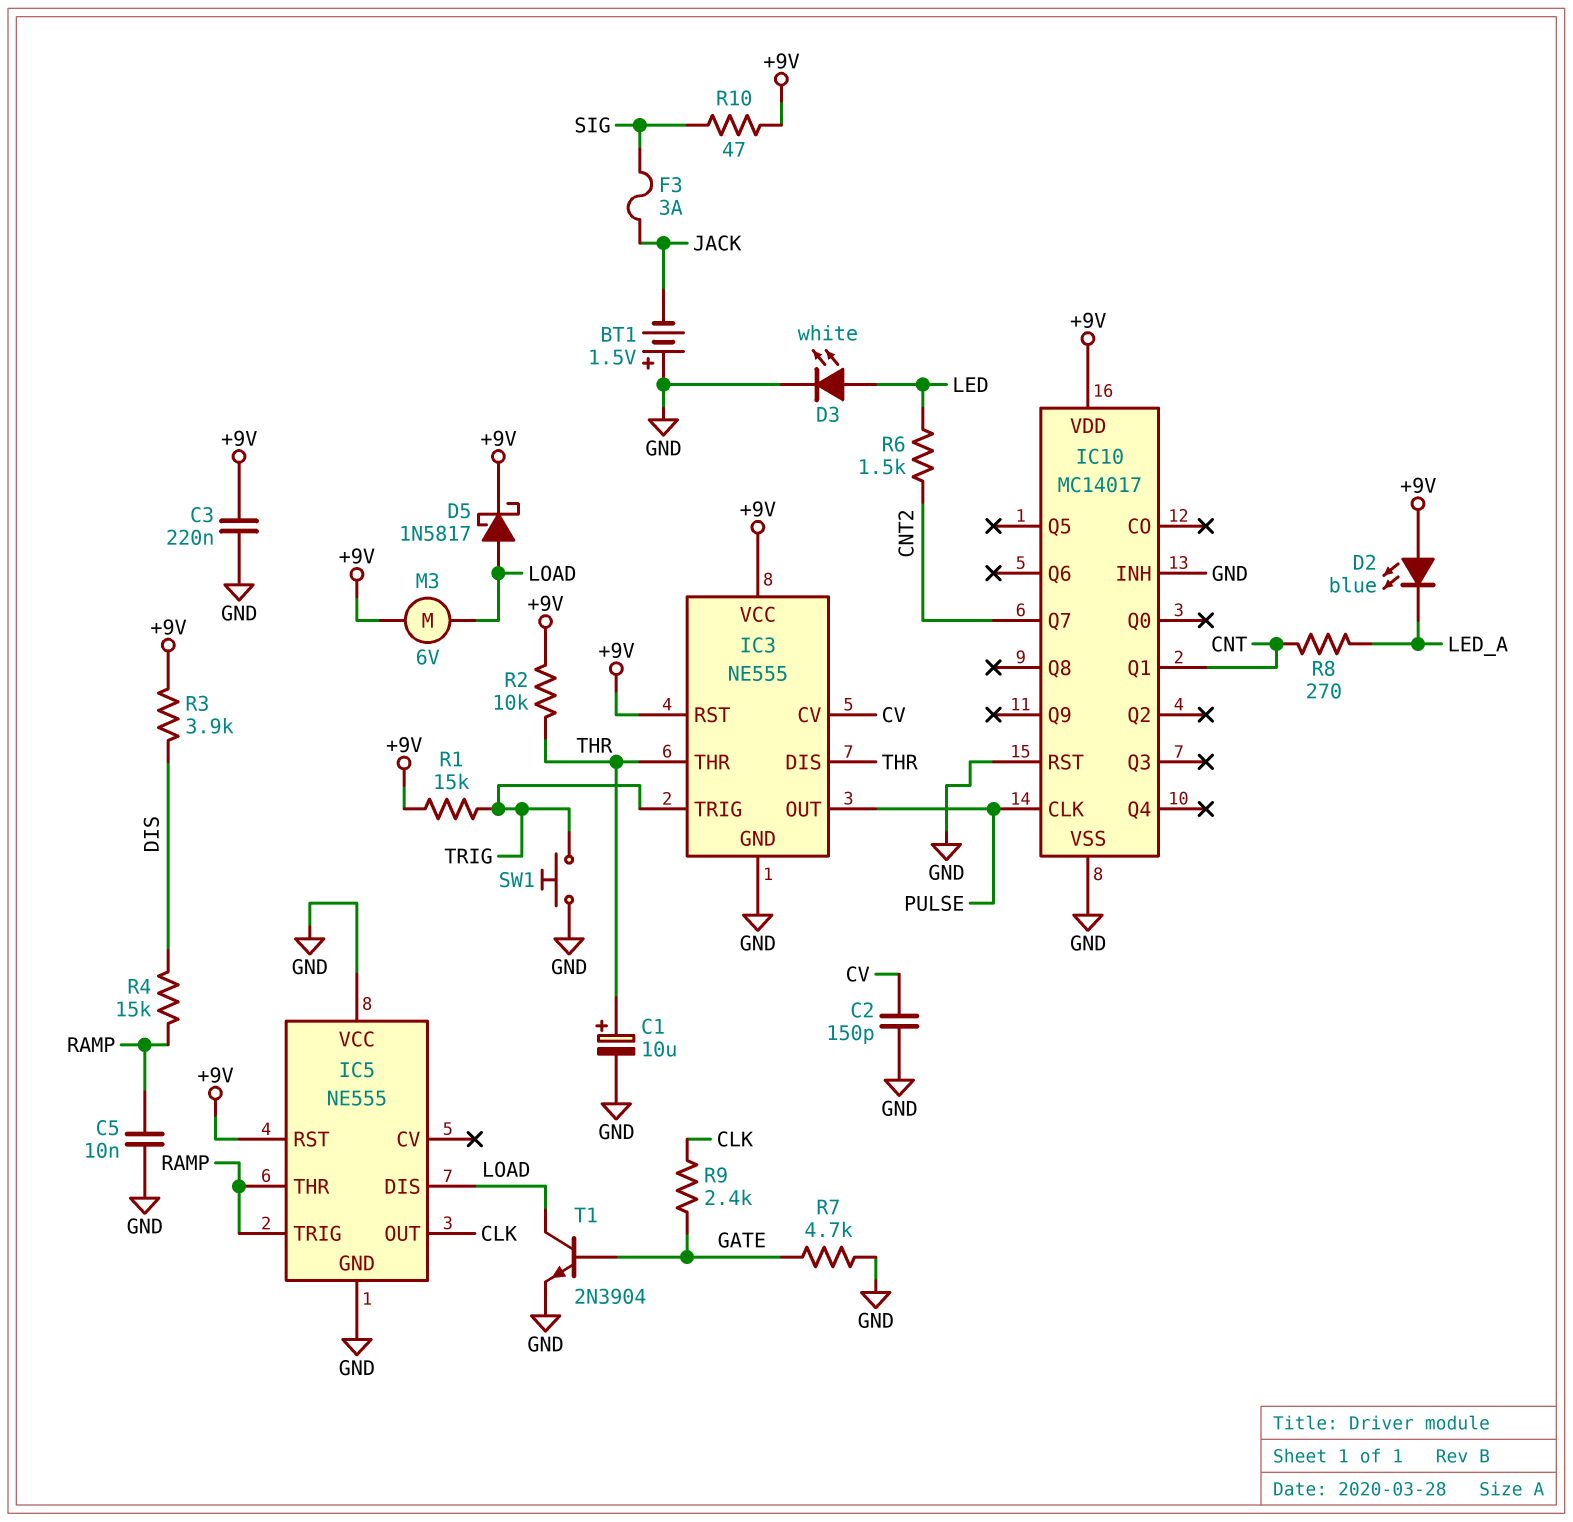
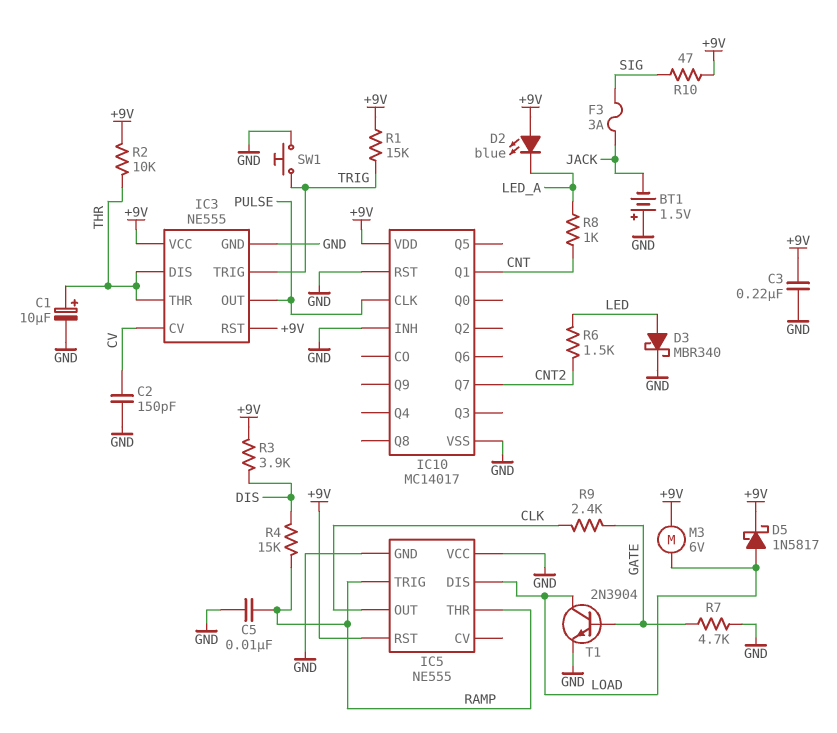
D3: LED white (A LED, K GND) -> schottky MBR340 (A LED, K GND)
R8: 270 (CNT, LED_A) -> 1k (CNT, LED_A)

